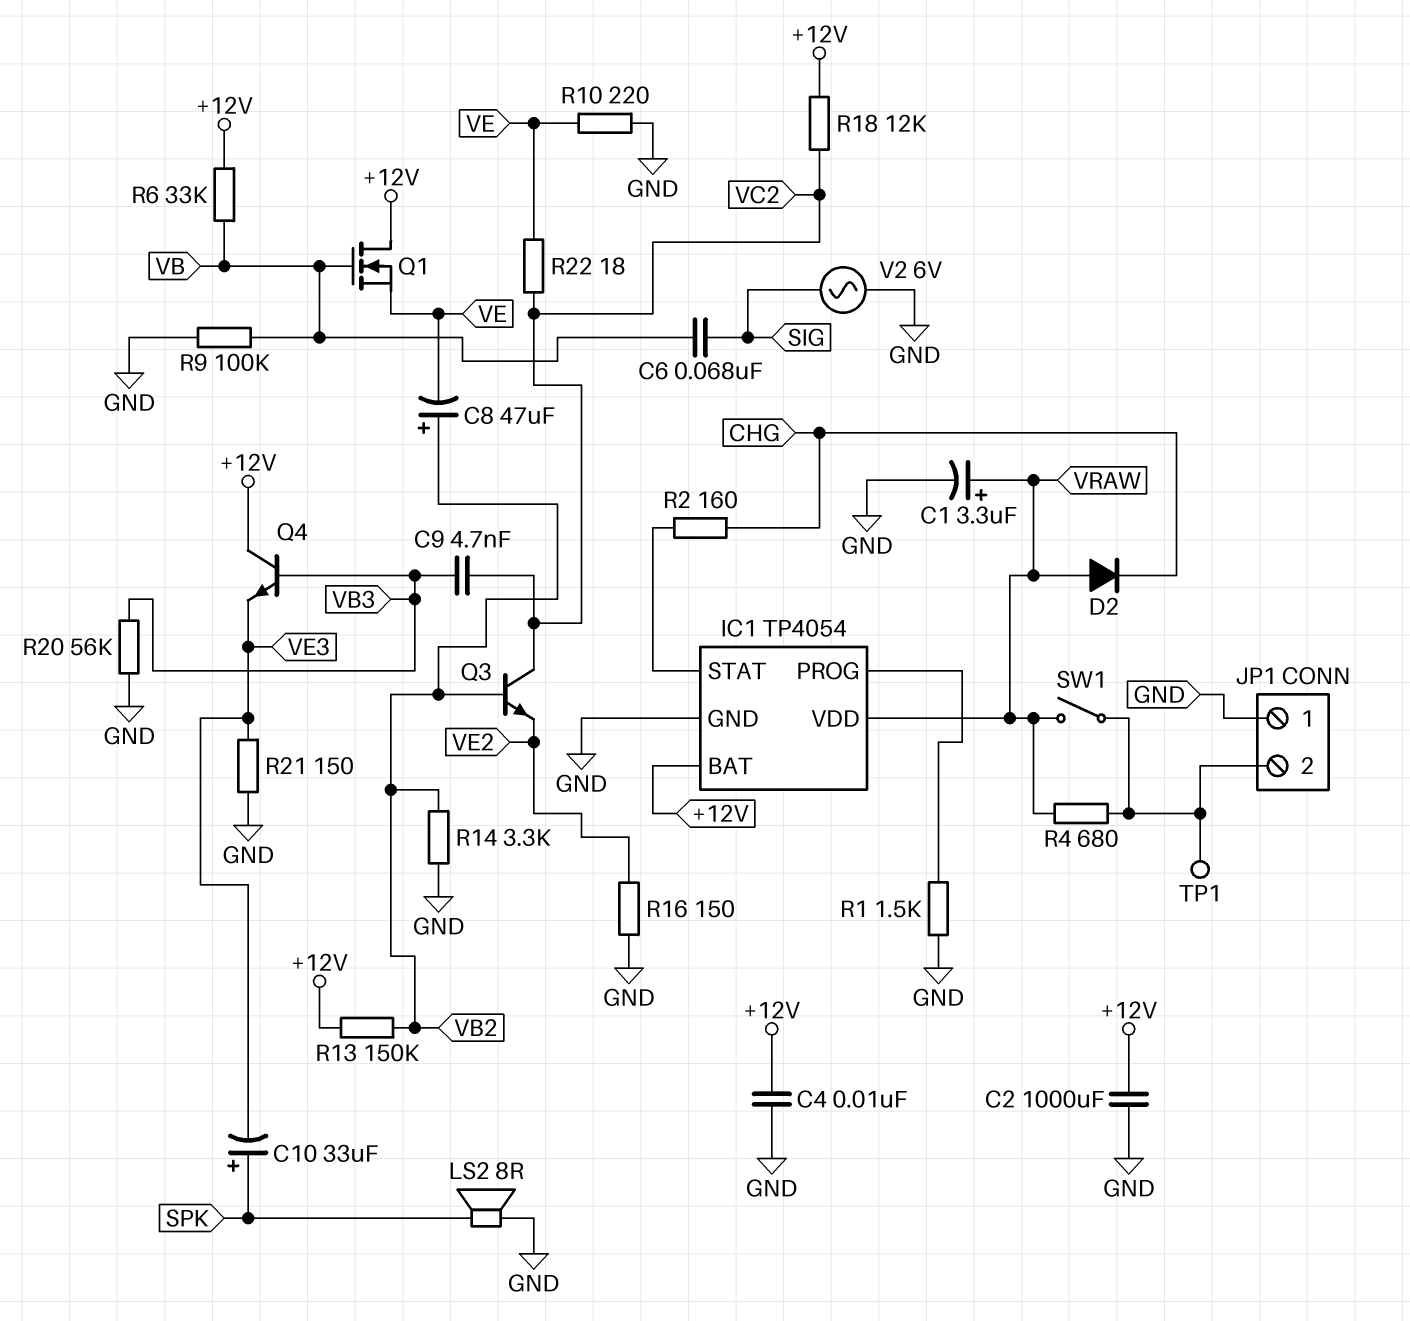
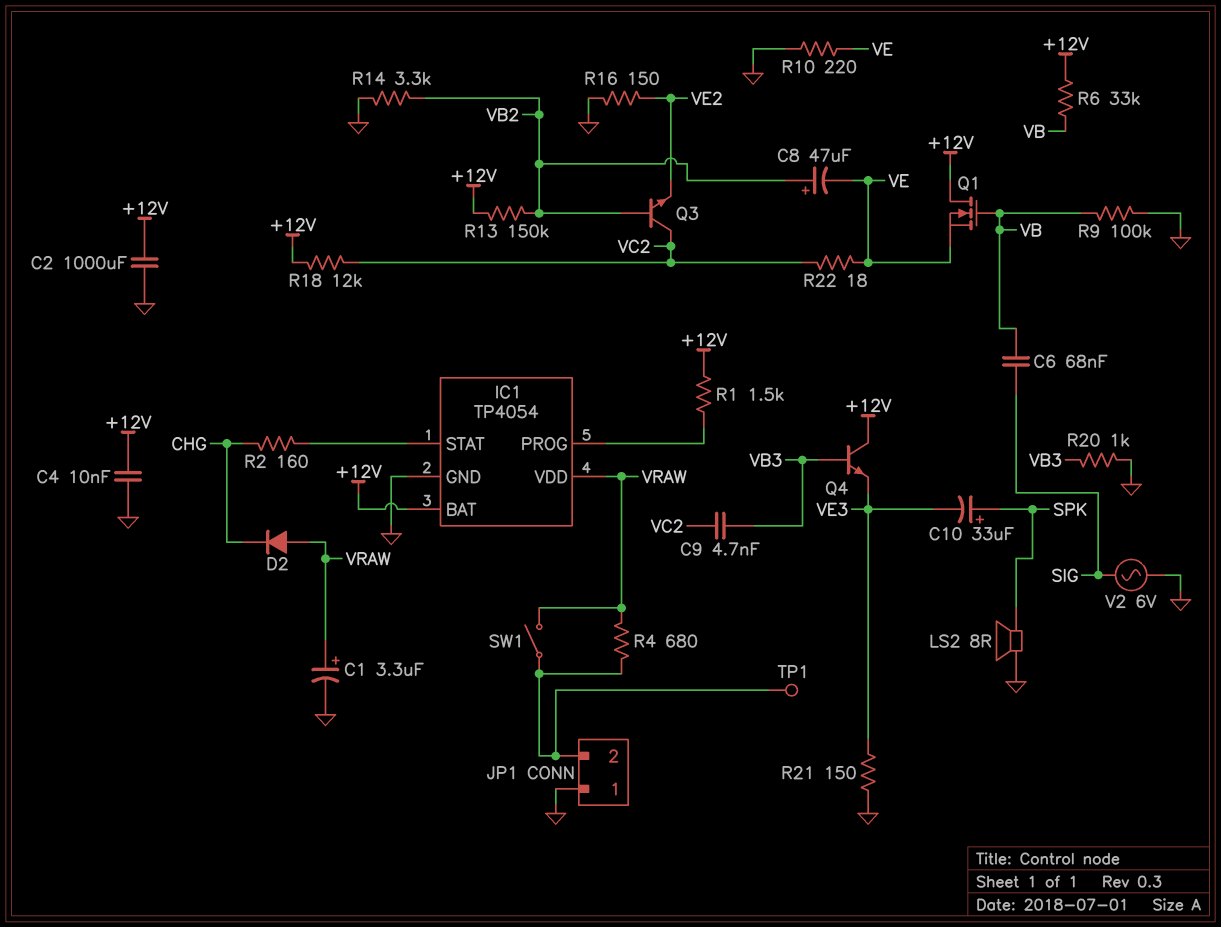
R1: 1.5k (GND, IC1/PROG) -> 1.5k (+12V, IC1/PROG)
R20: 56k (GND, VB3) -> 1k (GND, VB3)

